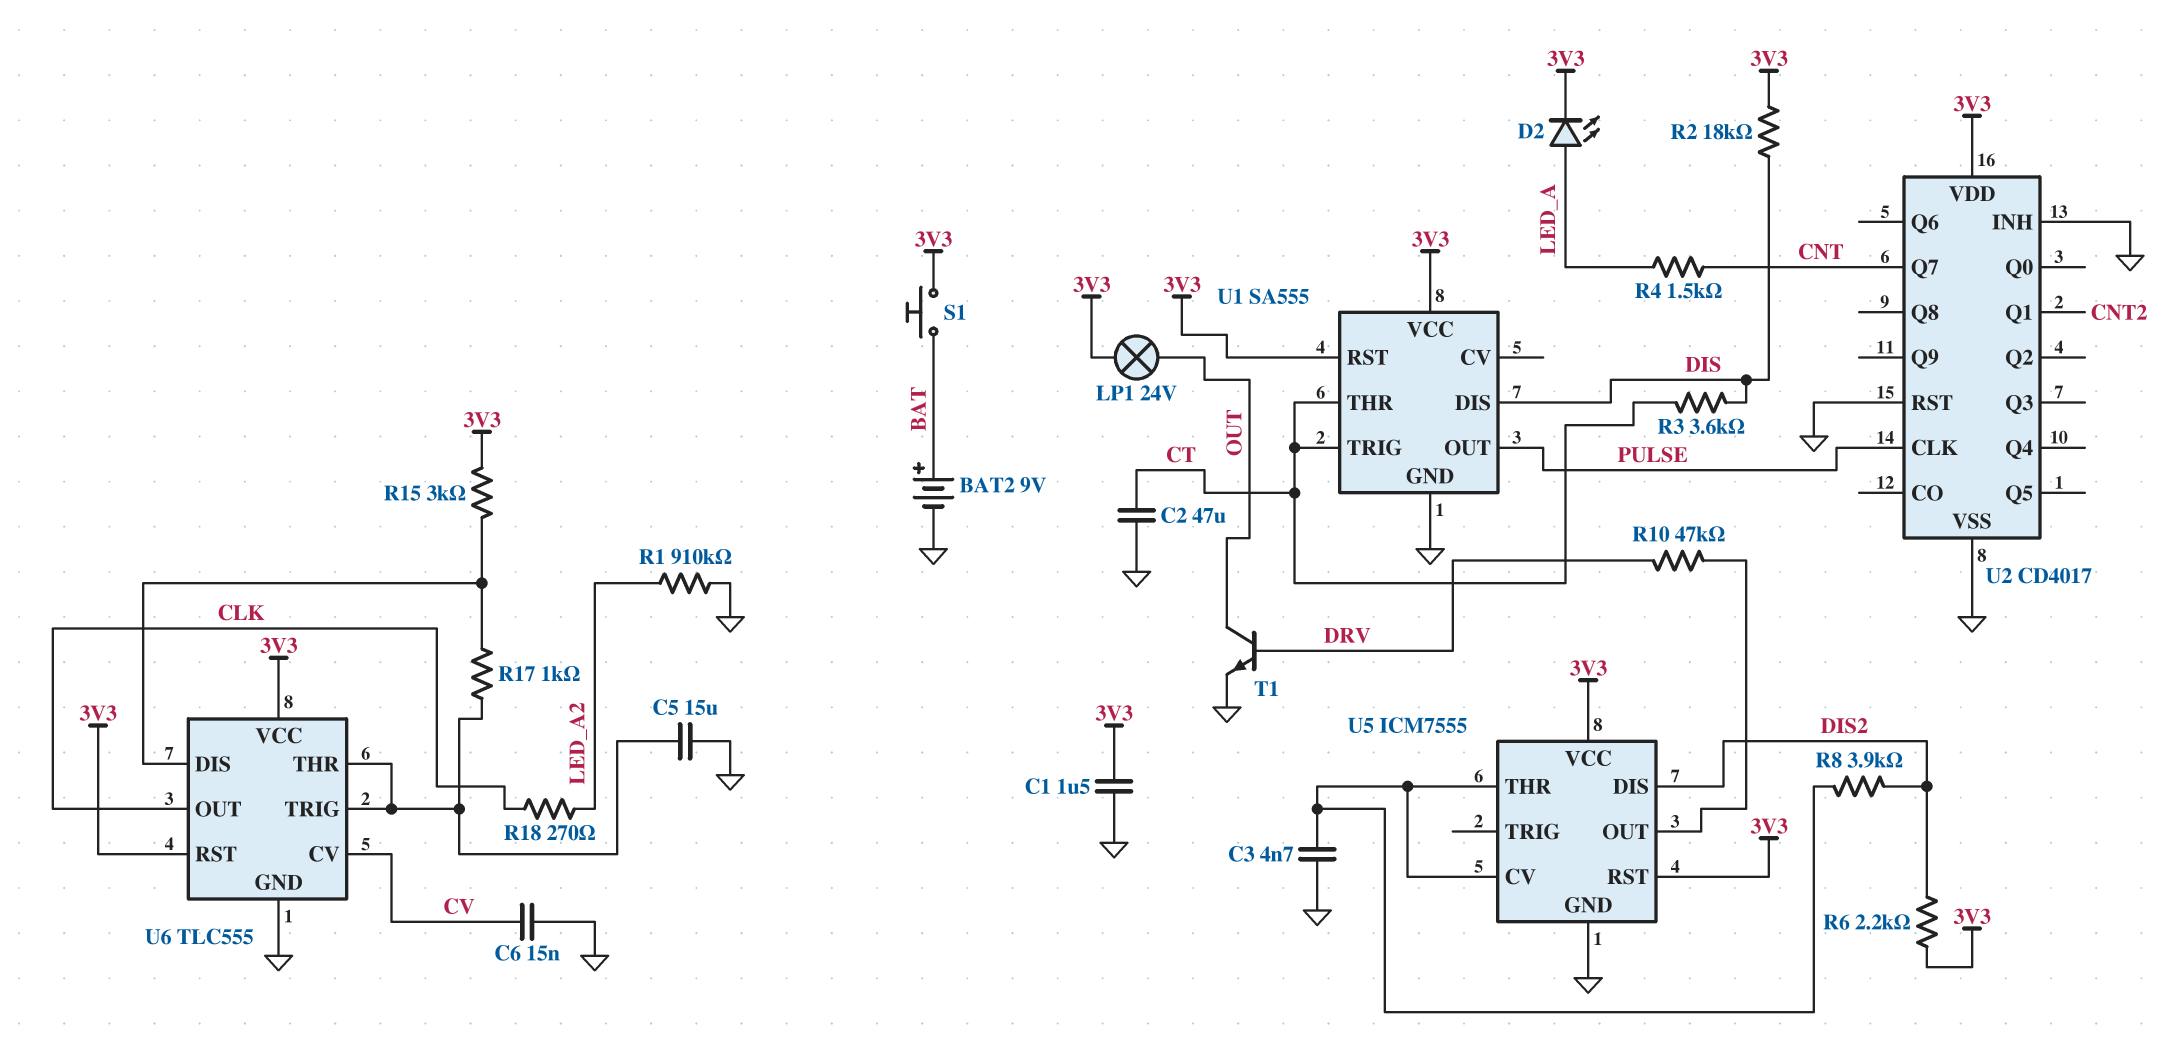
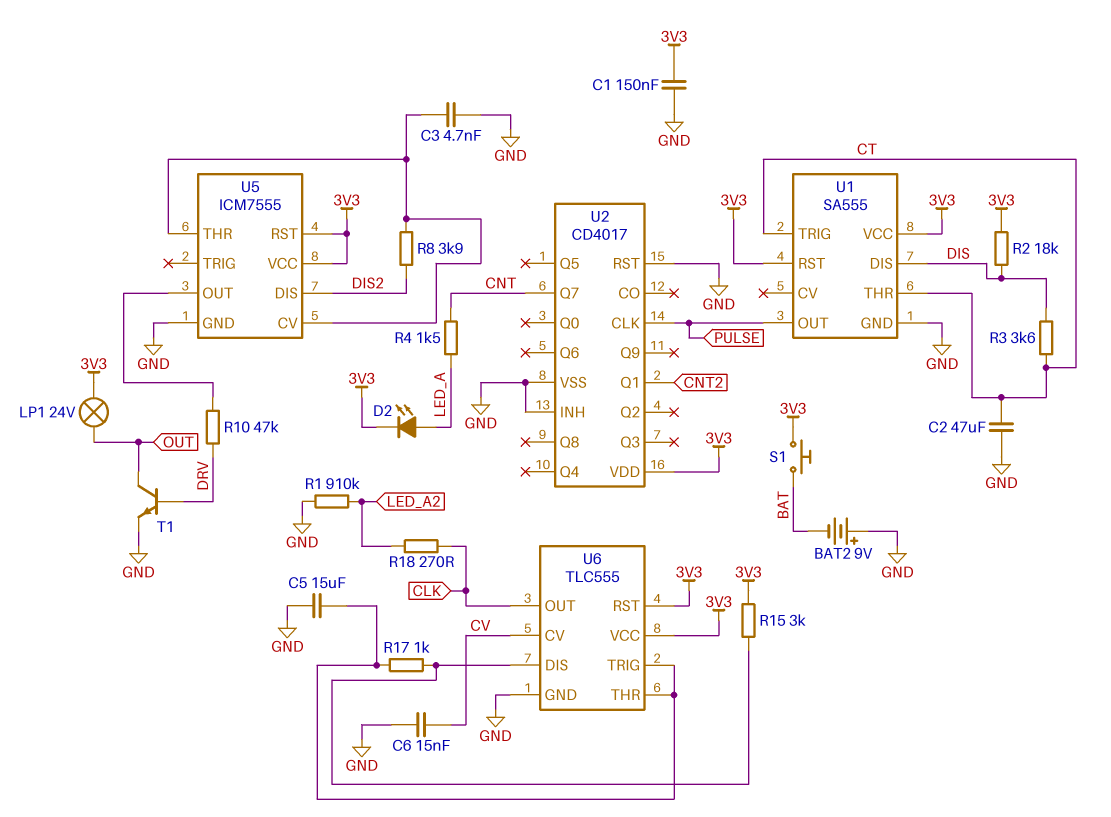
BAT2: 9V (plus BAT, minus GND) -> 9V (plus GND, minus BAT)
C1: 1.5uF (3V3, GND) -> 150nF (3V3, GND)
R6: 2.2k (3V3, DIS2) -> none

